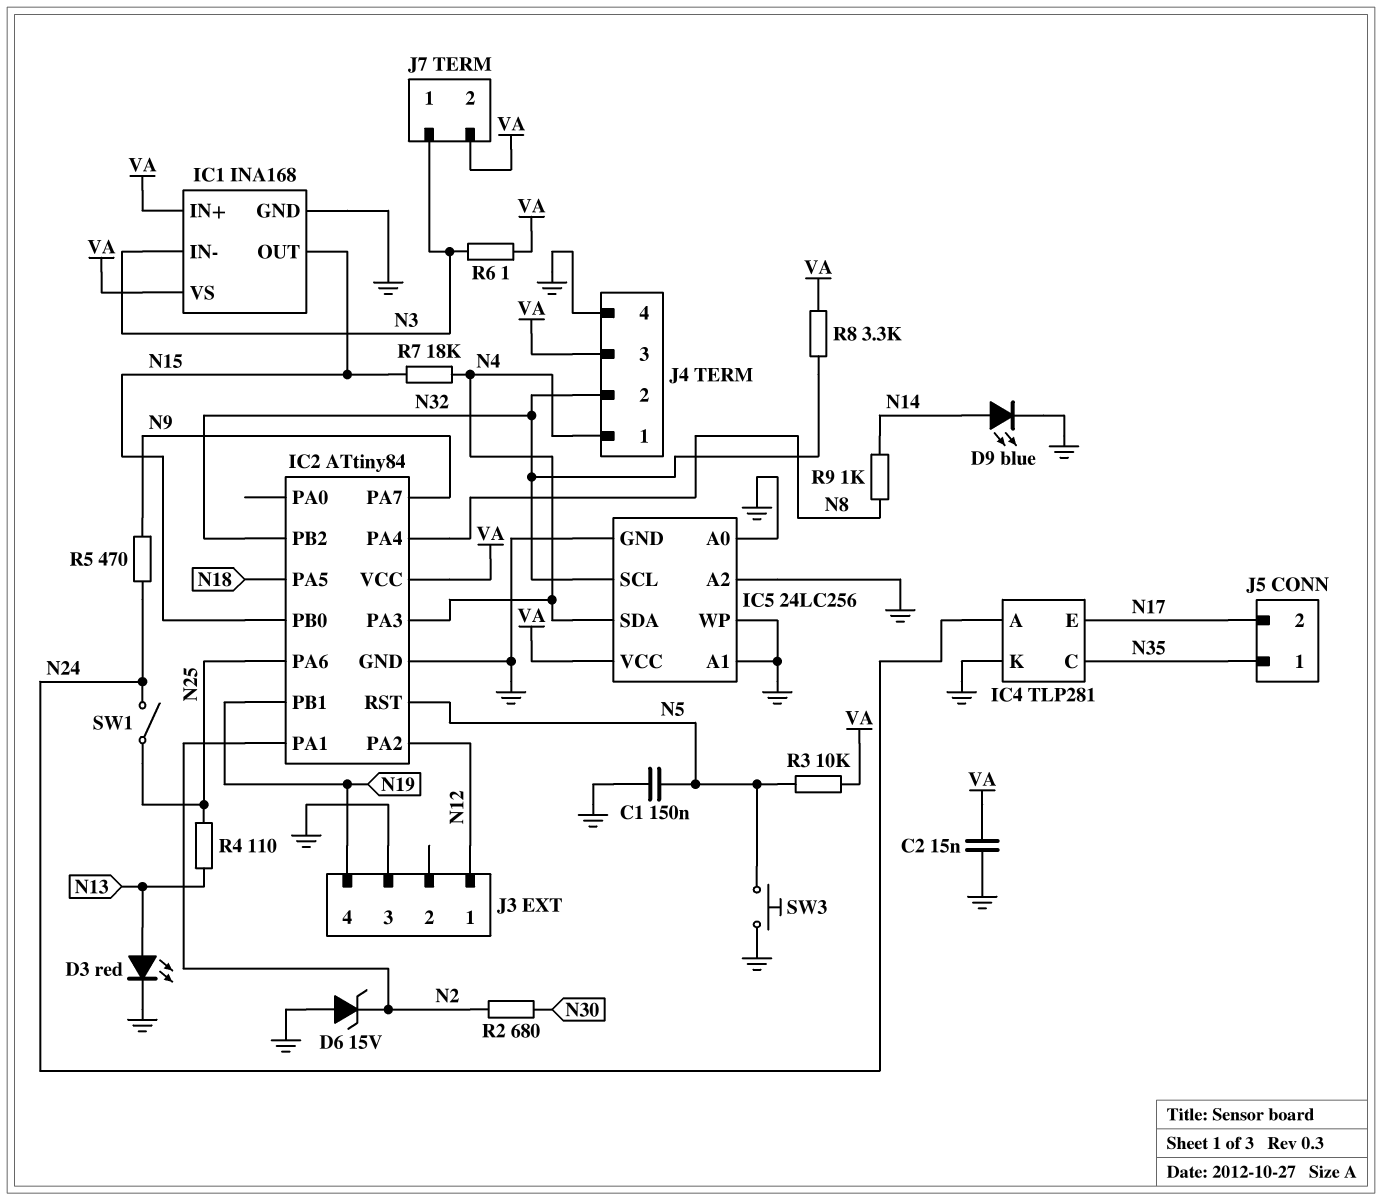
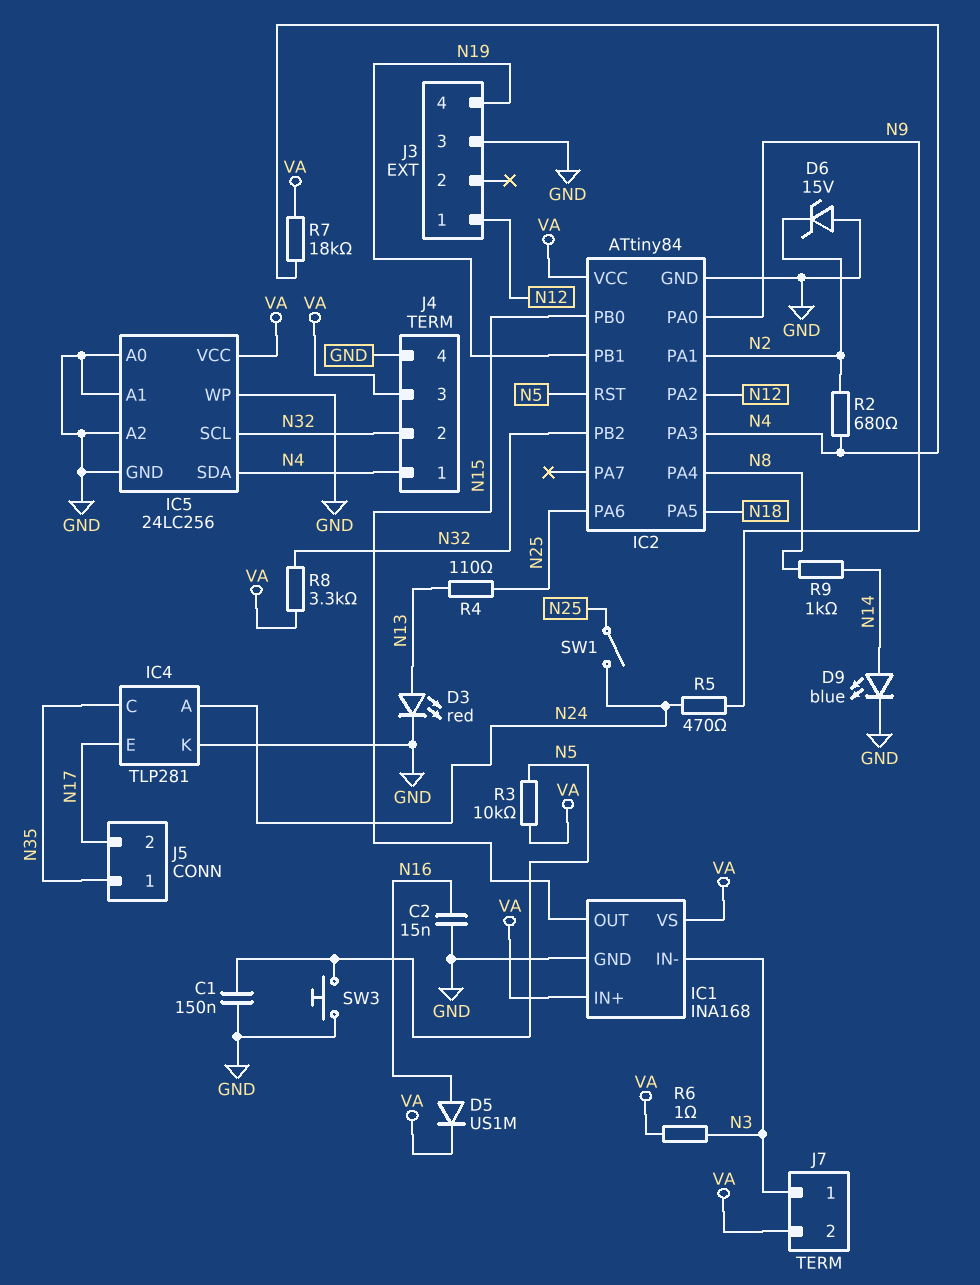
C2: 15nF (GND, VA) -> 15nF (GND, N16)
D5: none -> diode US1M (A N16, K VA)
IC2 pin PA0: none -> N9
IC2 pin PA7: N9 -> none
R2: 680 (N2, N30) -> 680 (N2, N4)
R7: 18k (N4, N15) -> 18k (N4, VA)

